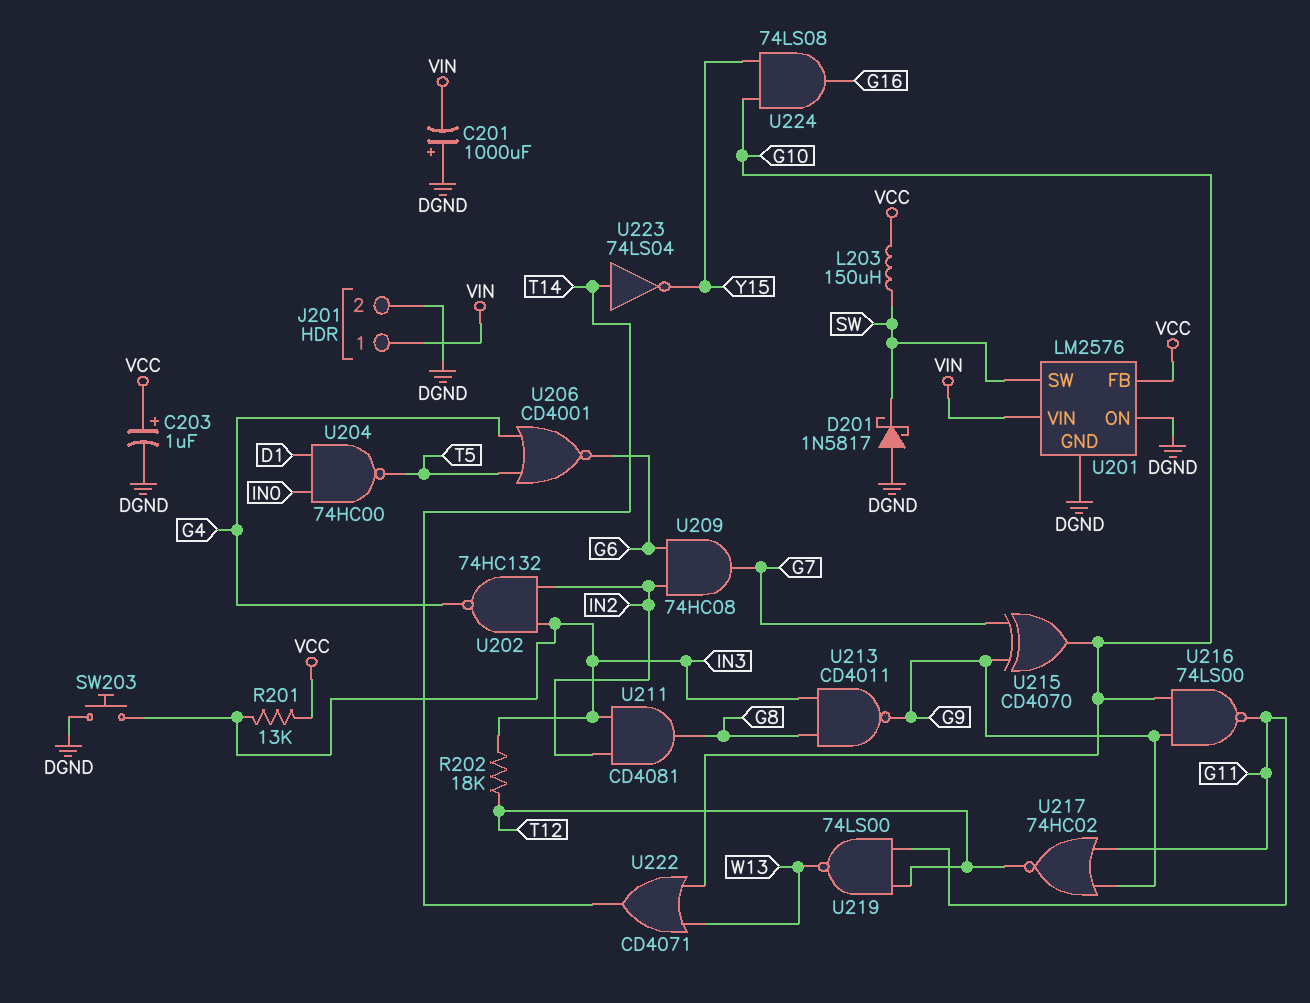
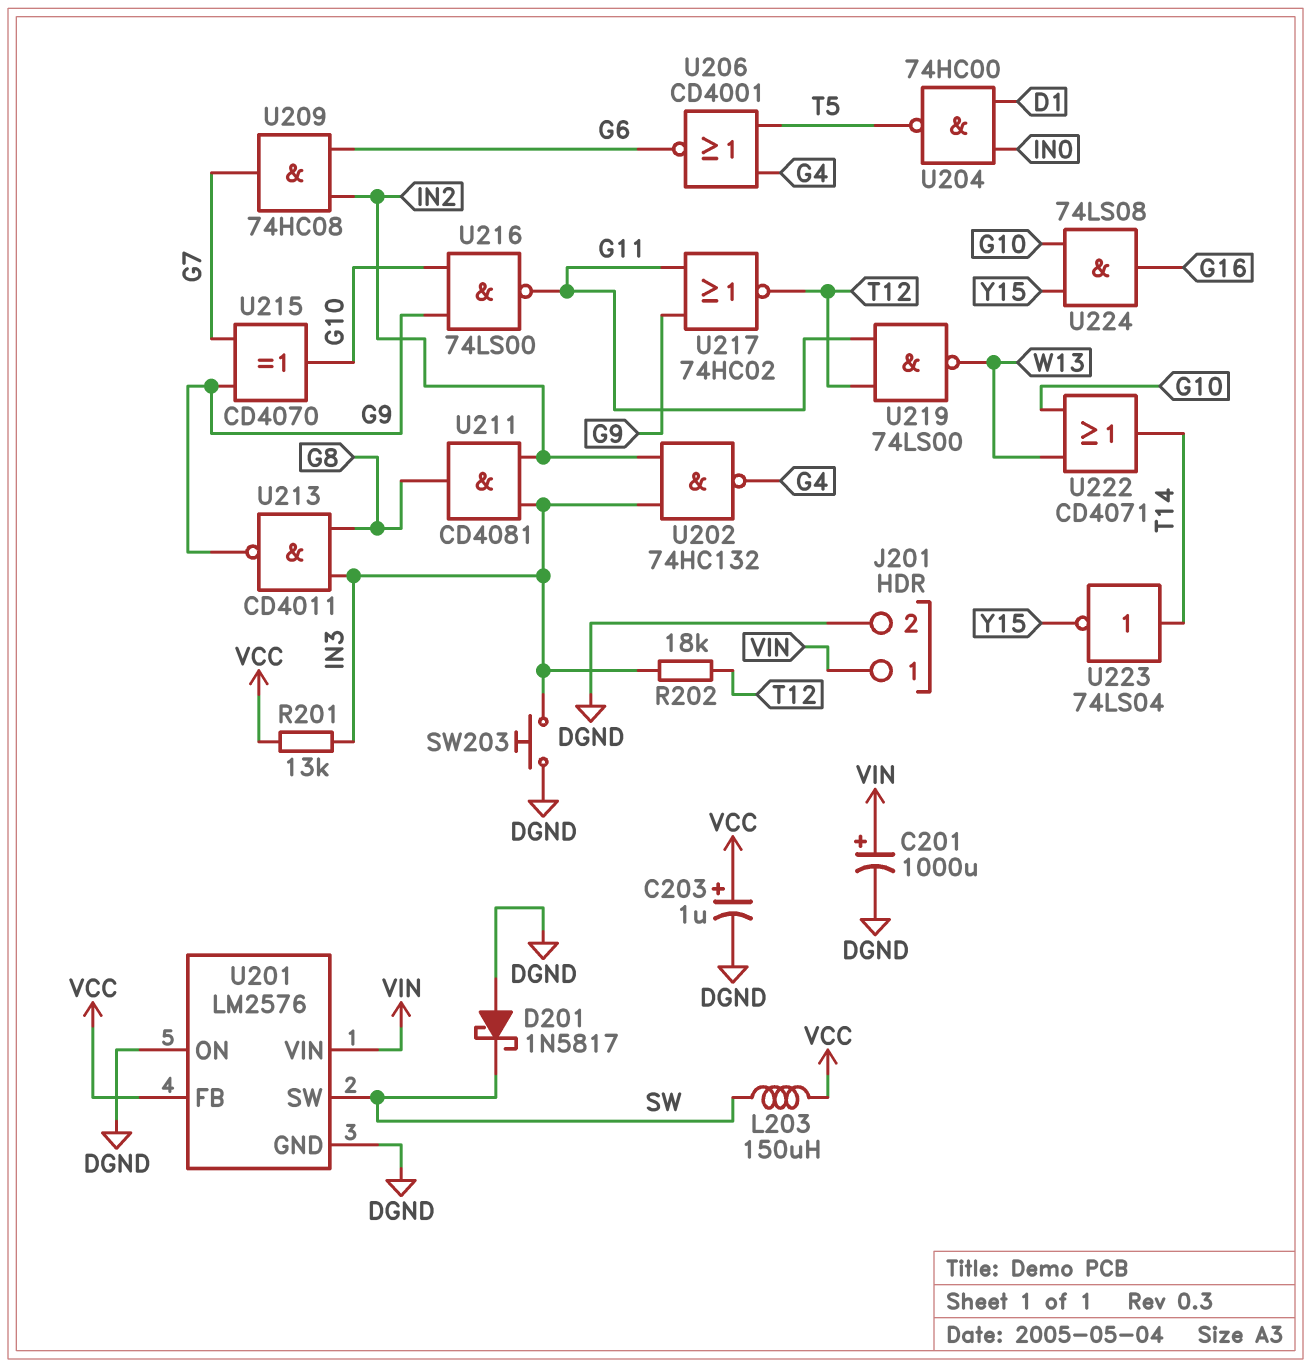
C201: 1000uF (plus DGND, minus VIN) -> 1000uF (plus VIN, minus DGND)

